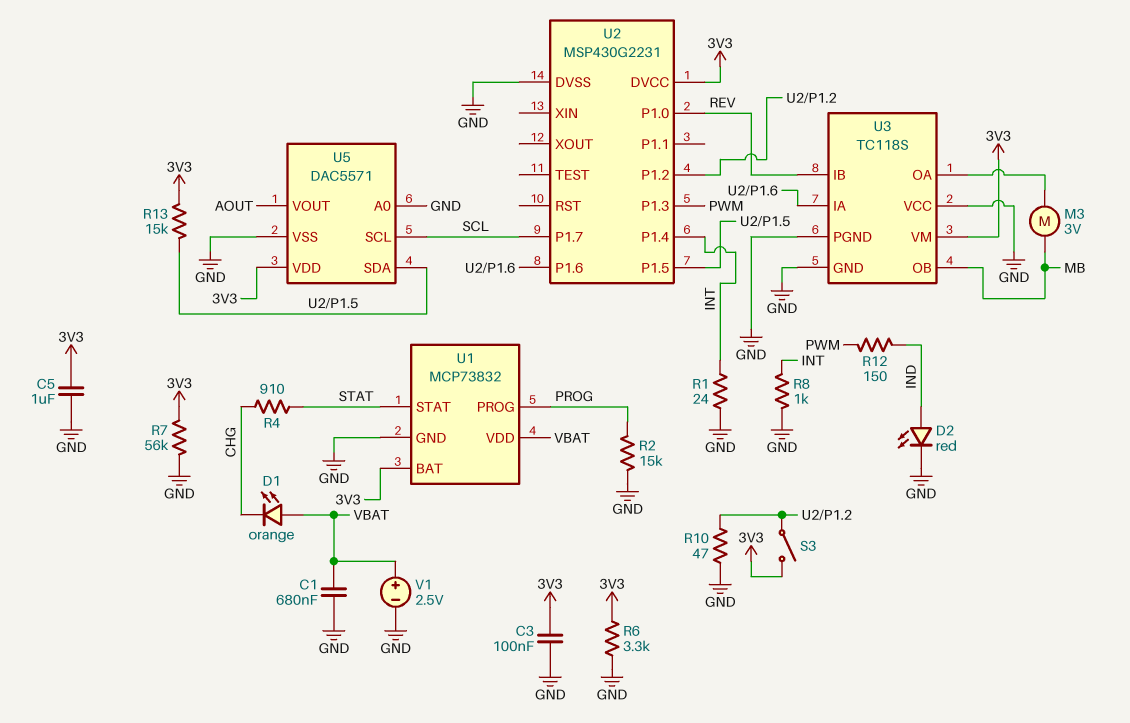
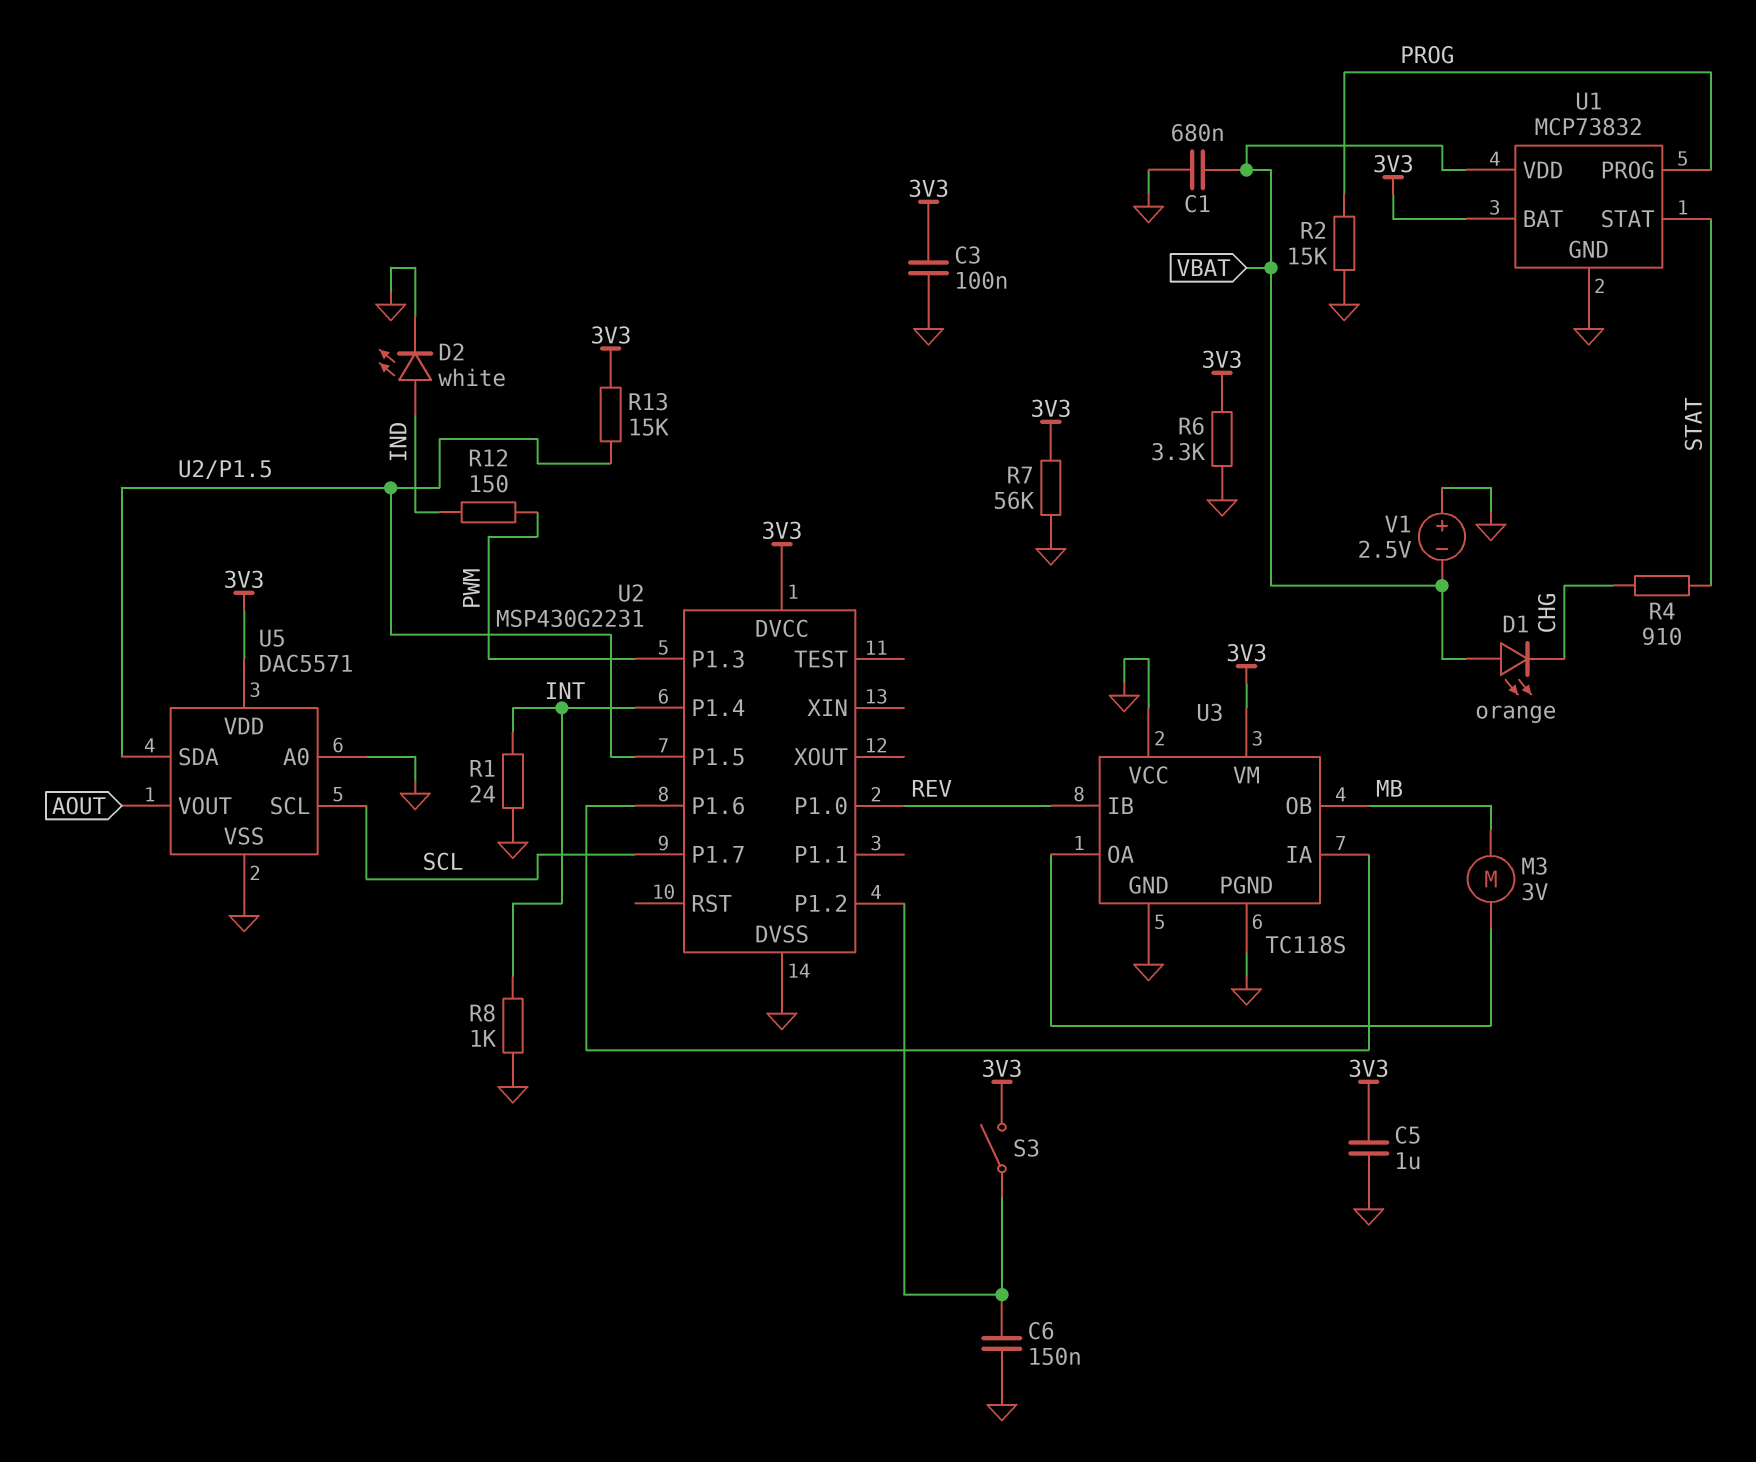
C6: none -> 150nF (GND, U2/P1.2)
D2: LED red (A IND, K GND) -> LED white (A IND, K GND)
R10: 47 (GND, U2/P1.2) -> none
V1: 2.5V (plus VBAT, minus GND) -> 2.5V (plus GND, minus VBAT)

